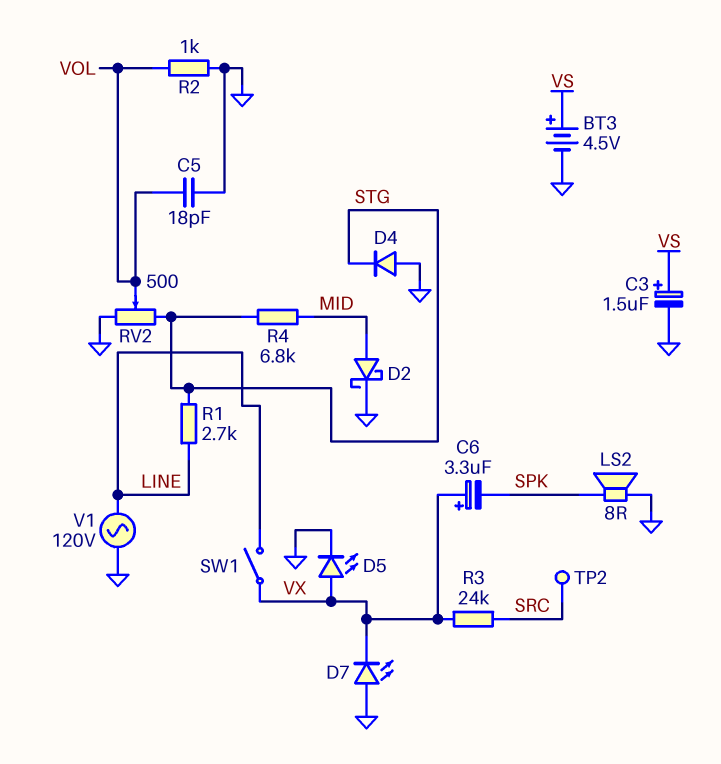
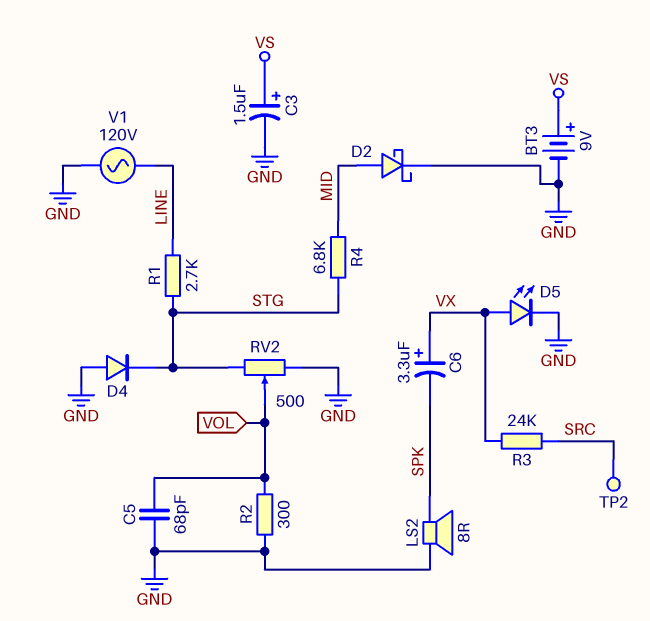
BT3: 4.5V (plus VS, minus GND) -> 9V (plus VS, minus GND)
C5: 18pF (GND, VOL) -> 68pF (GND, VOL)
D7: LED (A GND, K VX) -> none
R2: 1k (GND, VOL) -> 300 (GND, VOL)
SW1: switch (LINE, VX) -> none

